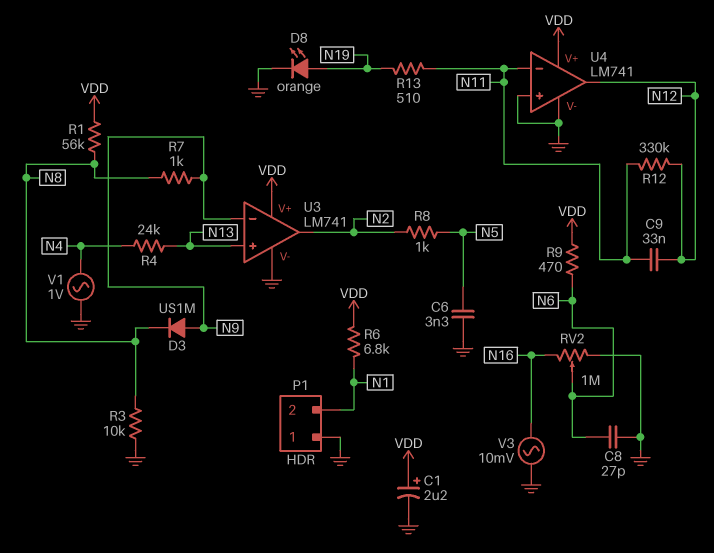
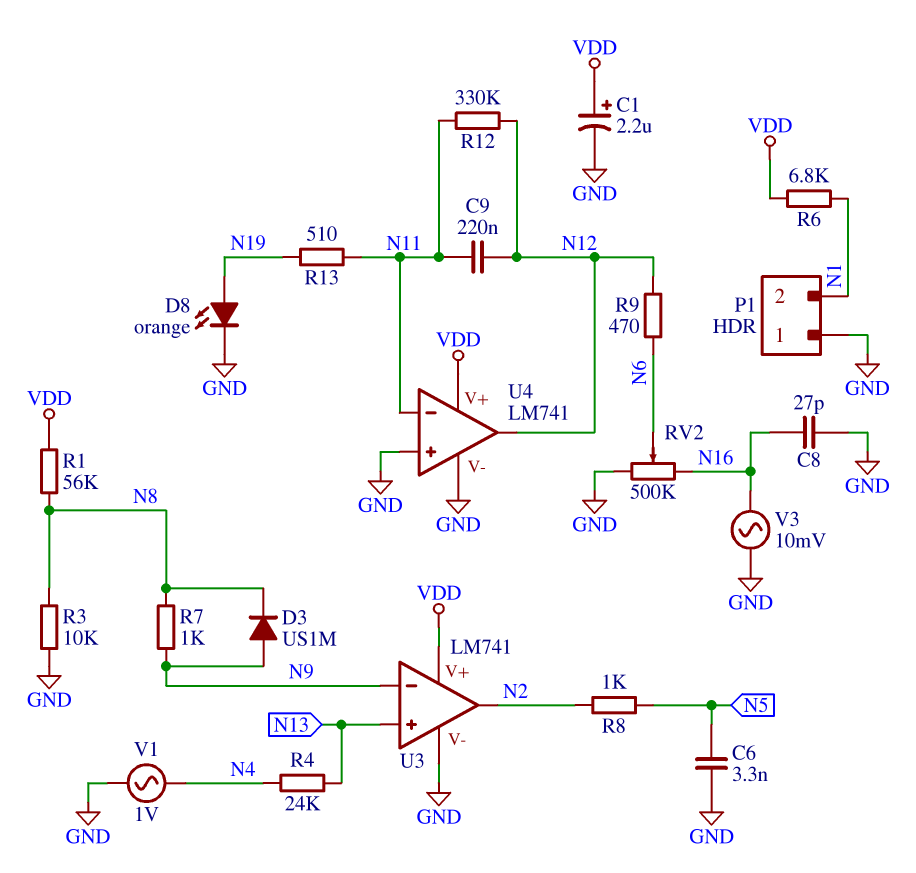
C8: 27pF (GND, N6) -> 27pF (GND, N16)
C9: 33nF (N11, N12) -> 220nF (N11, N12)
R9: 470 (N6, VDD) -> 470 (N6, N12)
RV2: 1M (GND, N16, wiper N6) -> 500k (GND, N16, wiper N6)

